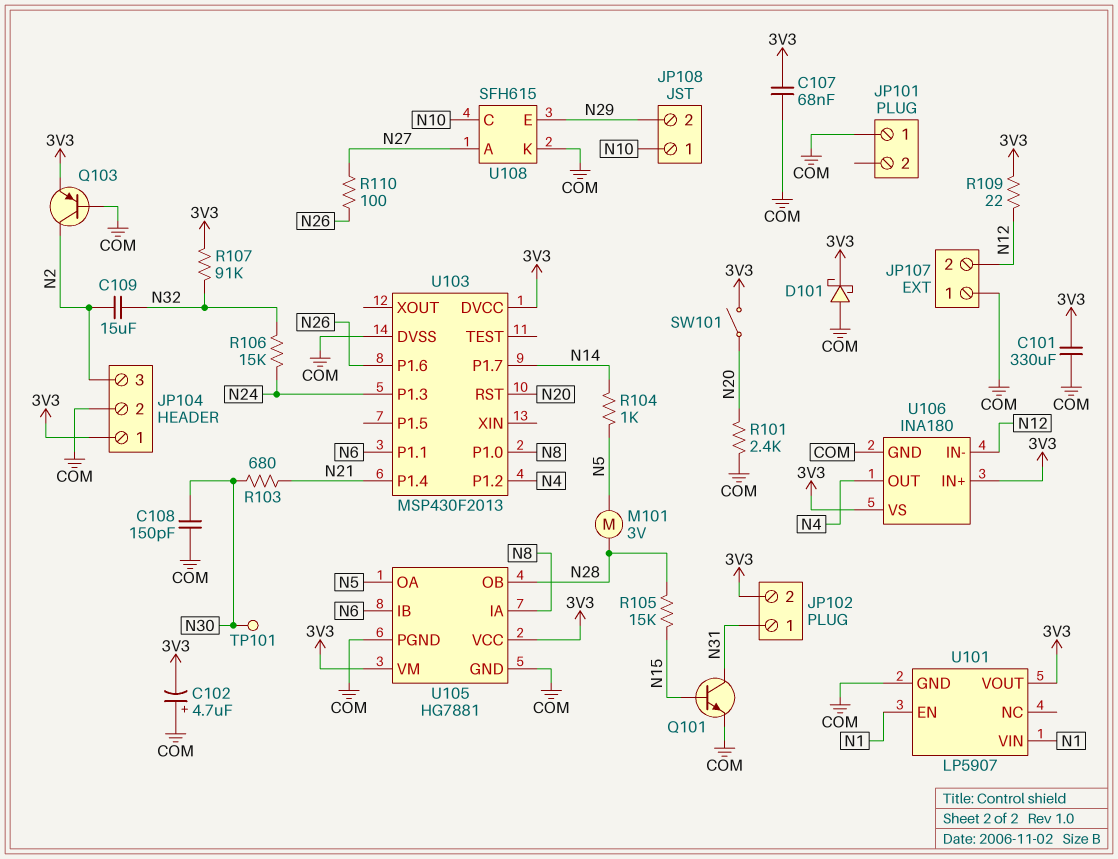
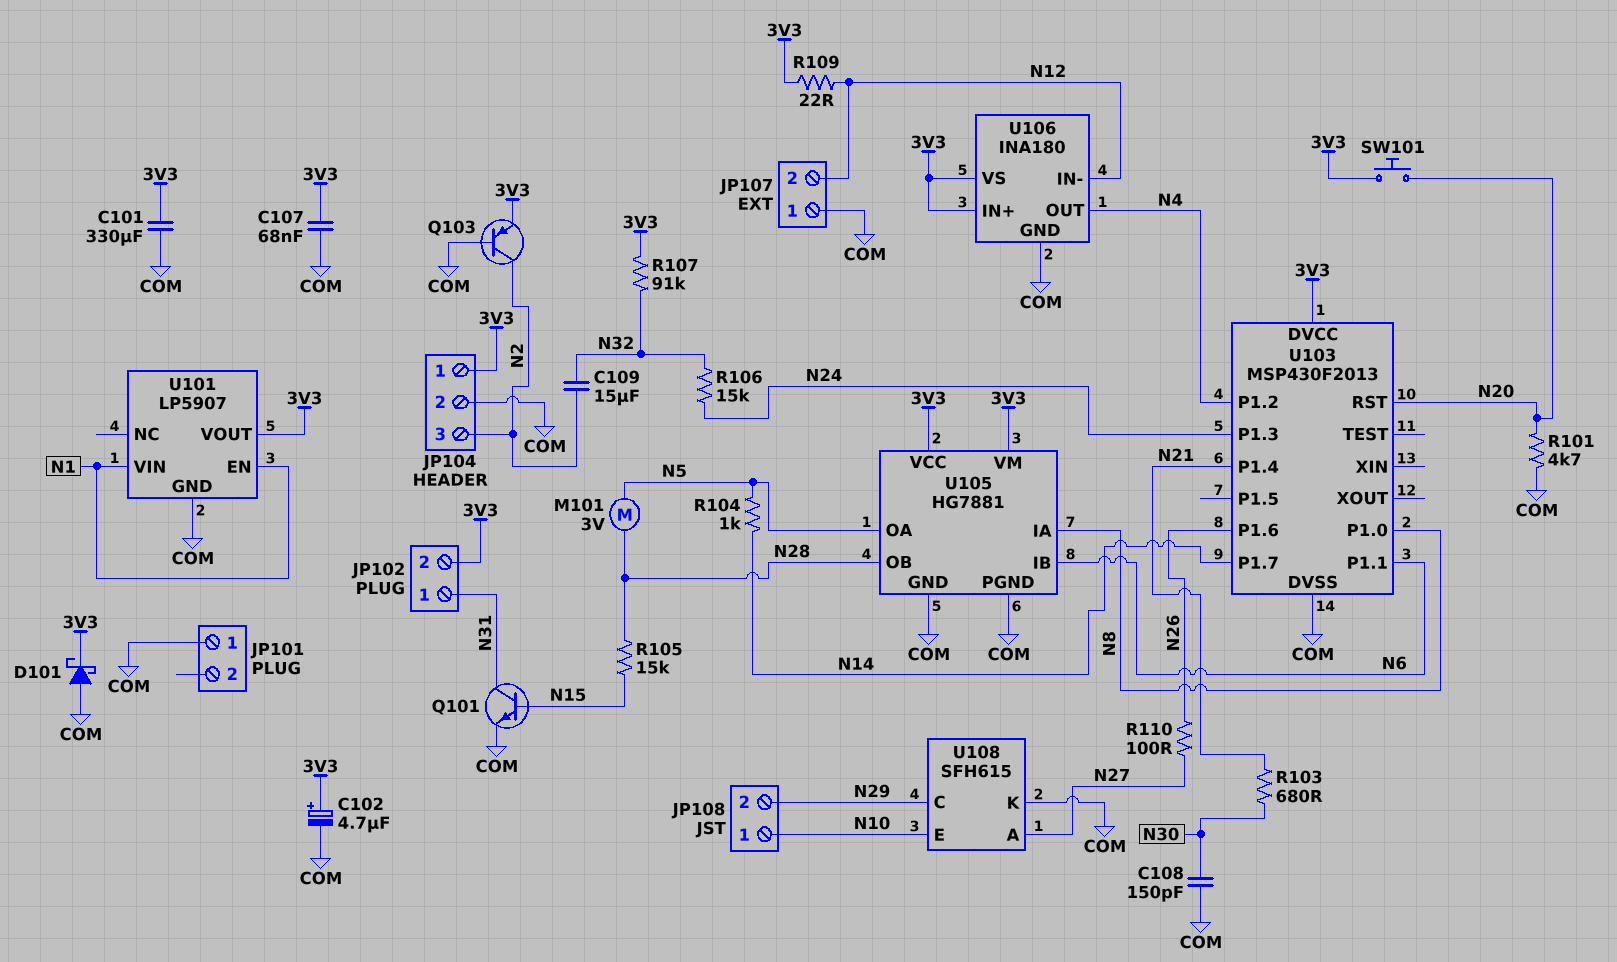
C102: 4.7uF (plus COM, minus 3V3) -> 4.7uF (plus 3V3, minus COM)
R101: 2.4k (COM, N20) -> 4.7k (COM, N20)
SW101: switch (3V3, N20) -> button (3V3, N20)
TP101: test point (N30) -> none
U108 pin C: N10 -> N29
U108 pin E: N29 -> N10

